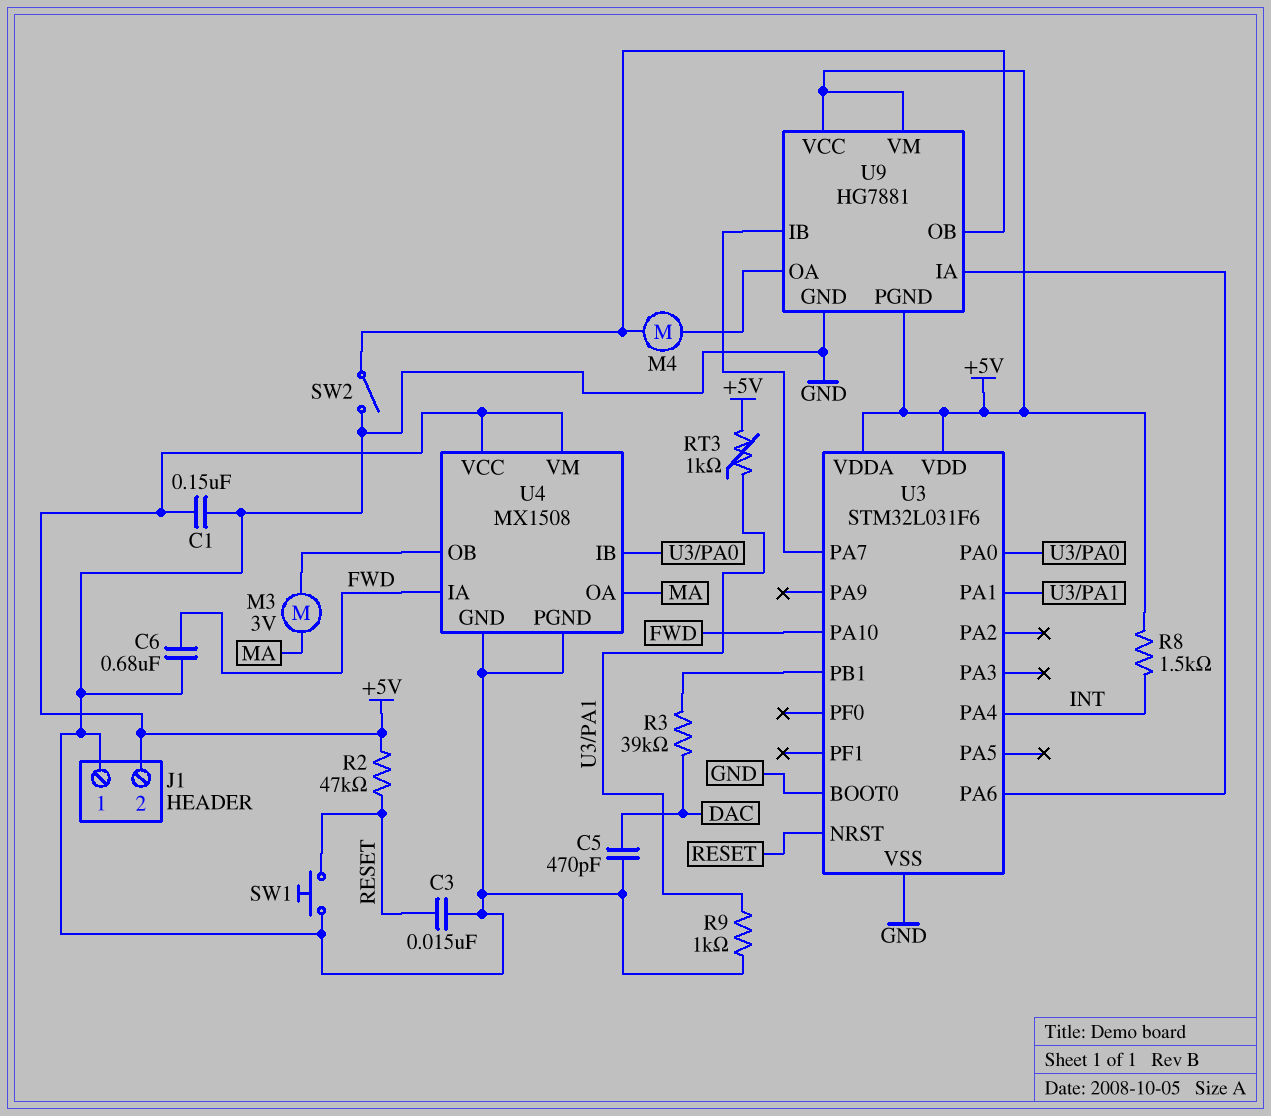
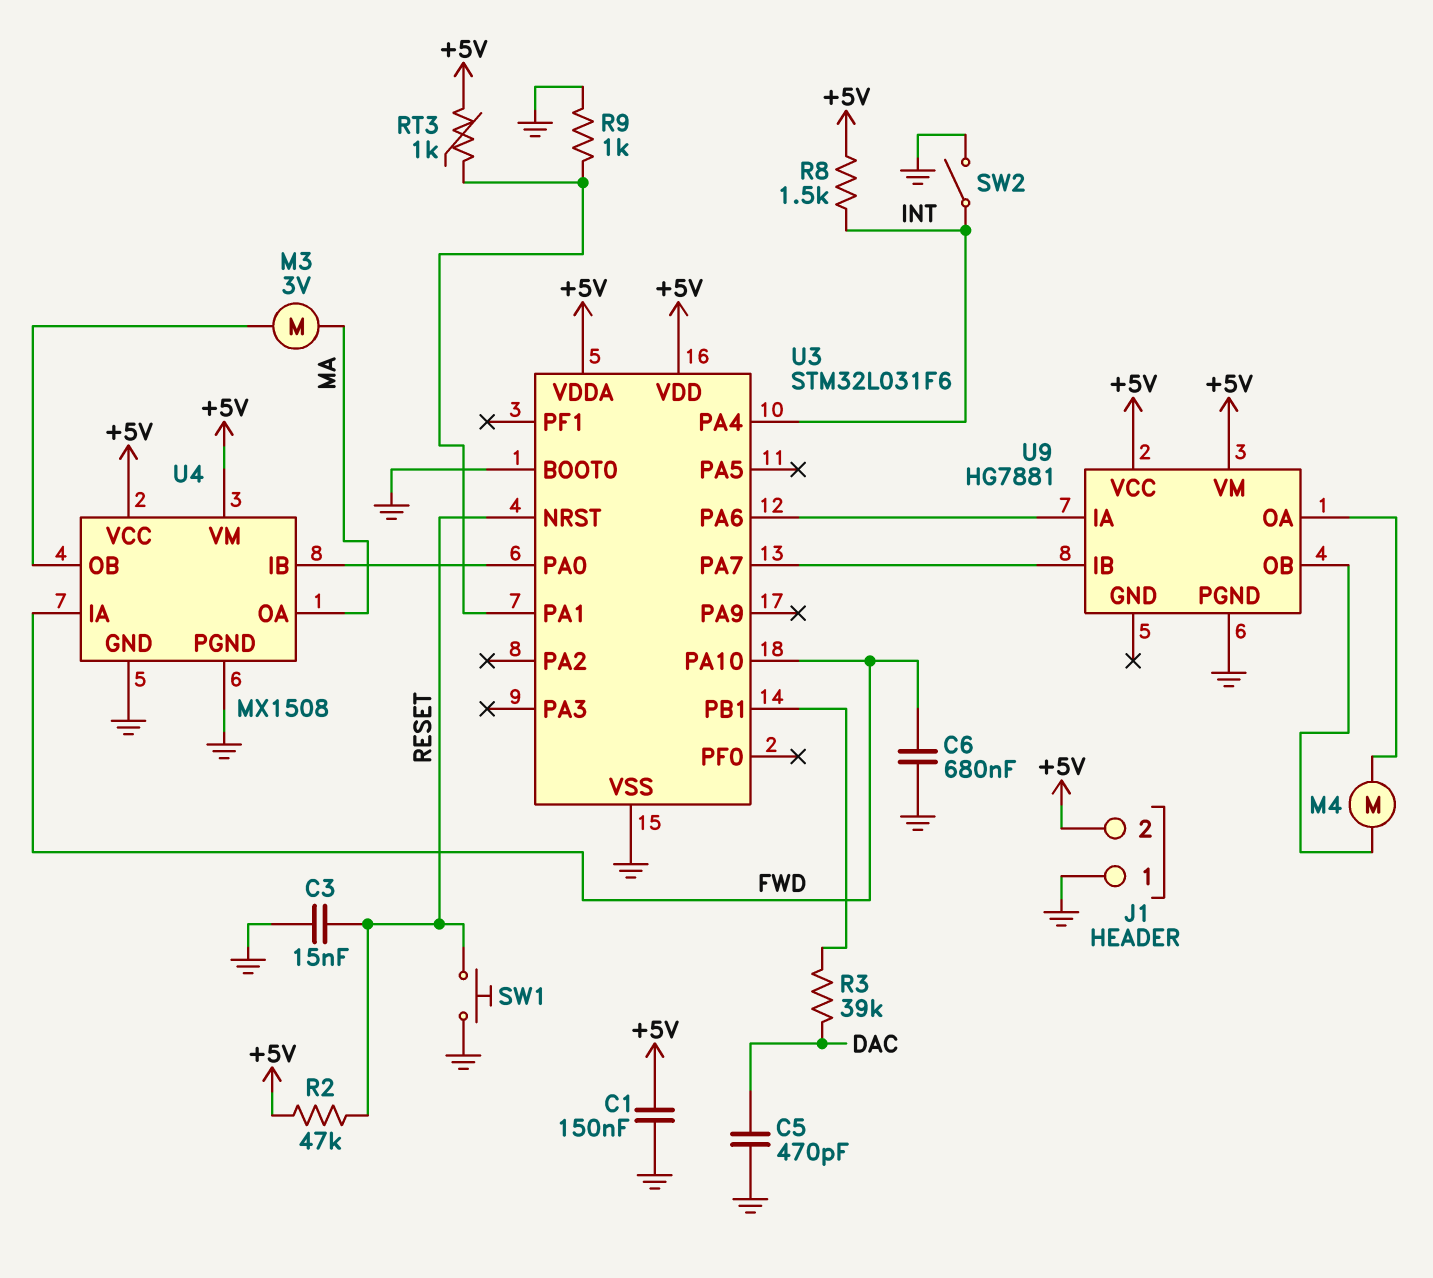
SW2: switch (GND, U9/OB) -> switch (GND, INT)
U9 pin GND: GND -> none
U9 pin PGND: +5V -> GND

